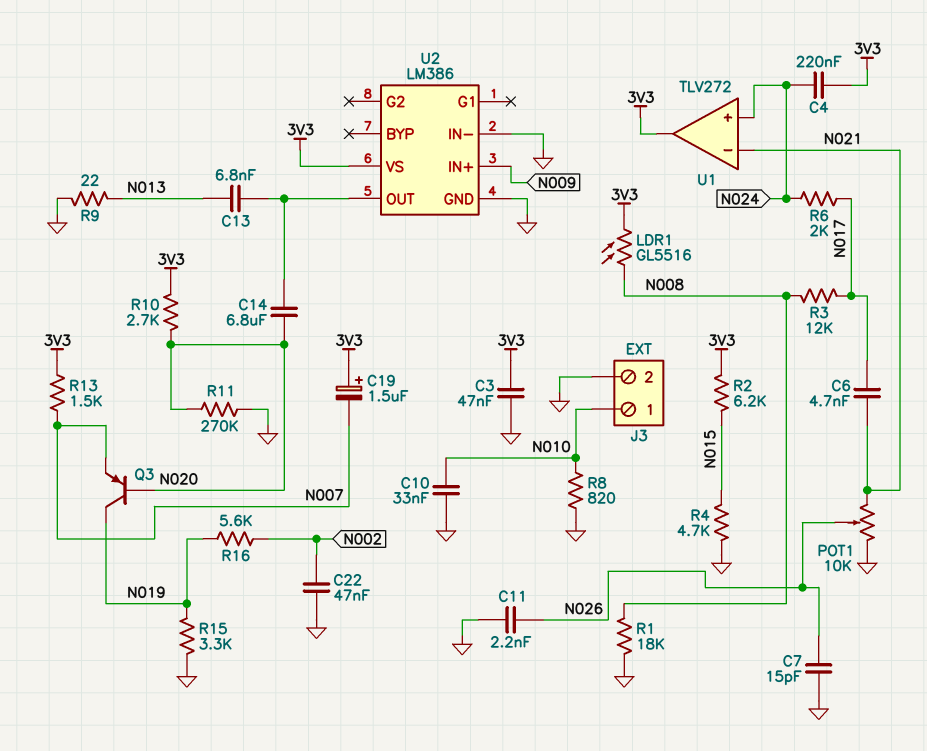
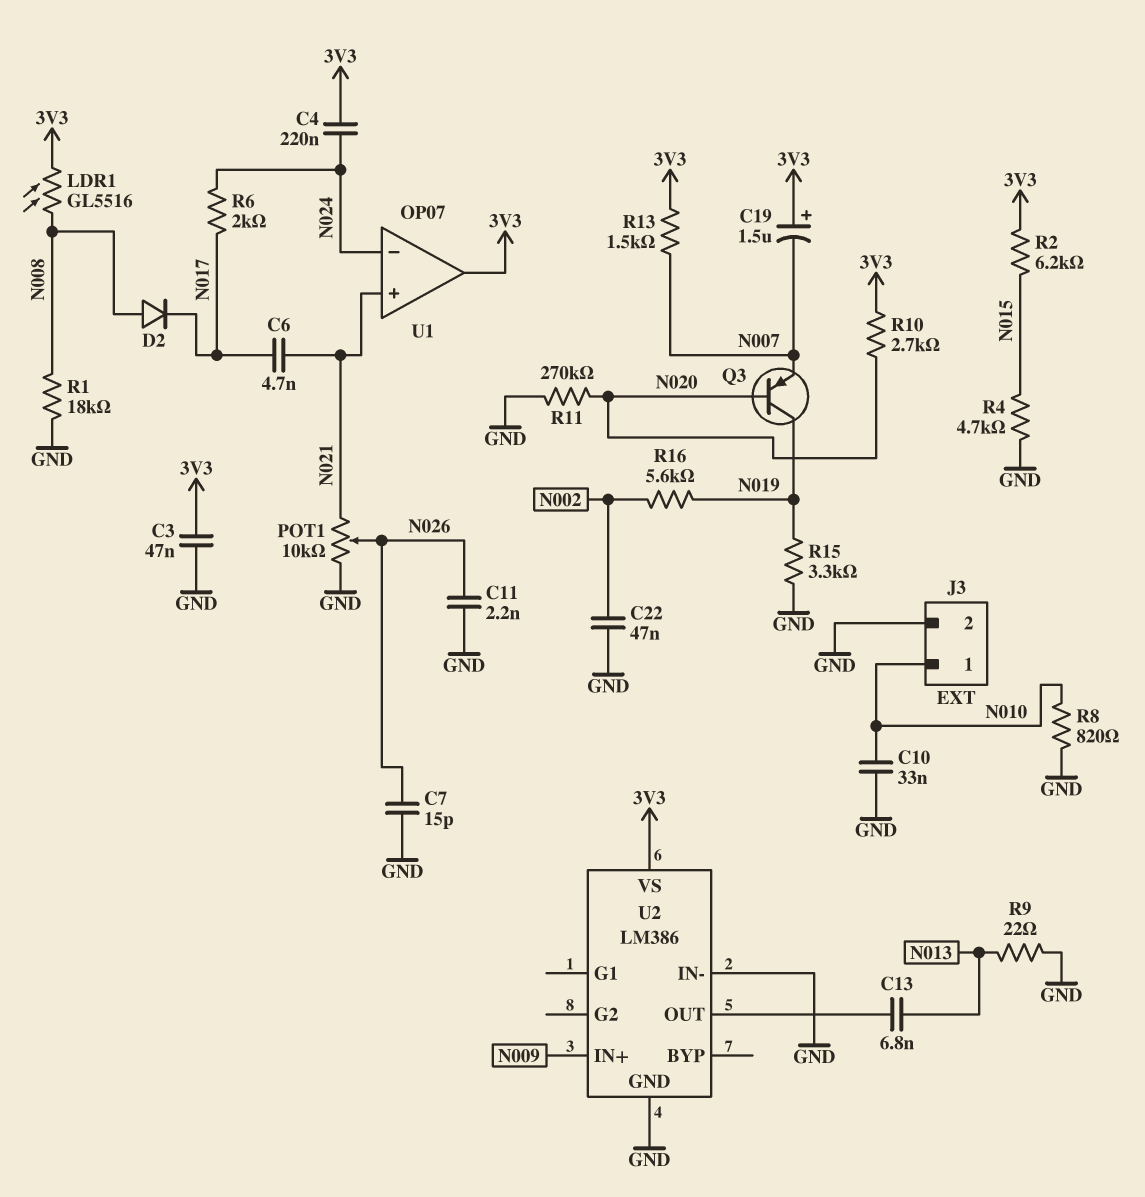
C14: 6.8uF (N020, U2/OUT) -> none
D2: none -> diode (A N008, K N017)
R3: 12k (N008, N017) -> none
U1: TLV272 -> OP07
U1 pin in+: N024 -> N021
U1 pin in-: N021 -> N024

